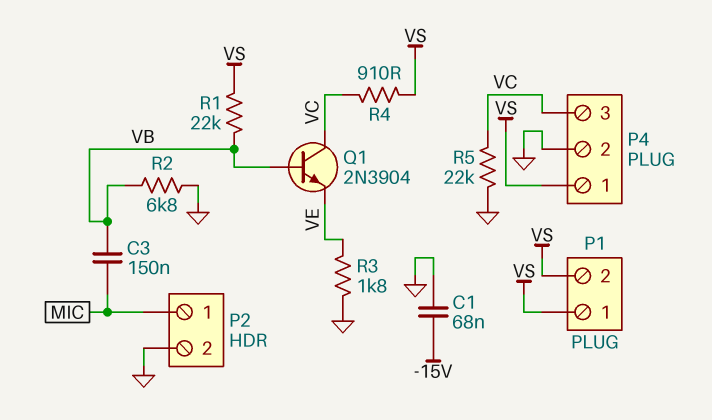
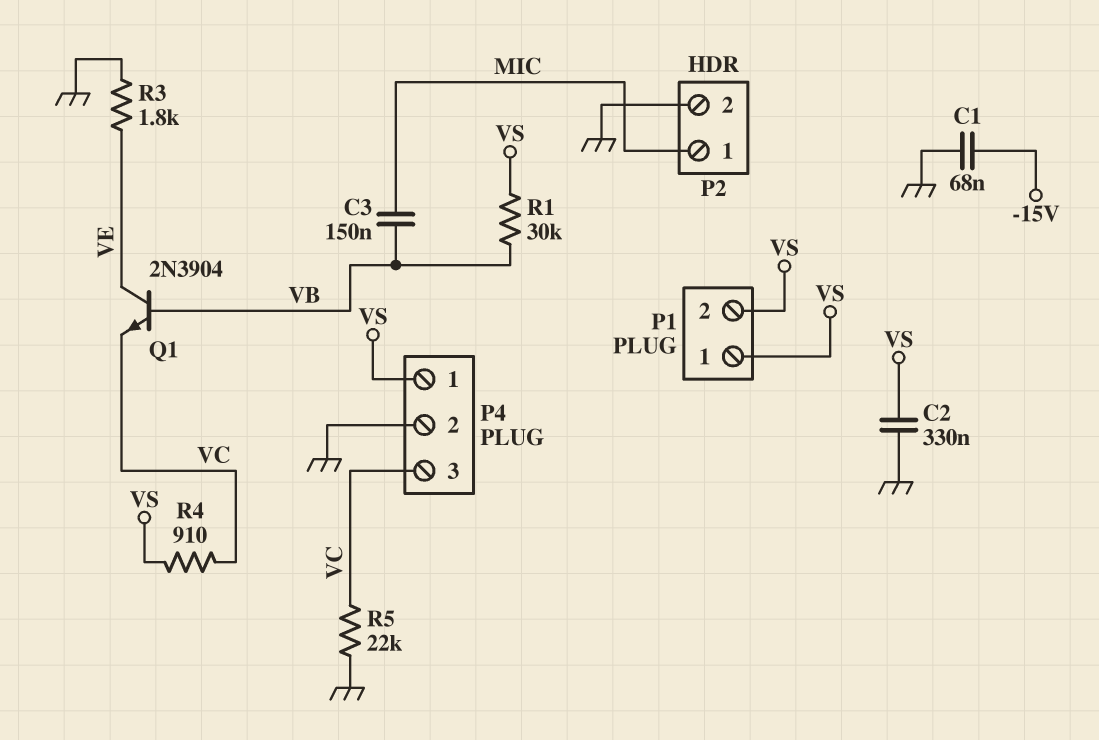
C2: none -> 330nF (GND, VS)
Q1: NPN 2N3904 (B VB, C VC, E VE) -> NPN 2N3904 (B VB, C VE, E VC)
R1: 22k (VB, VS) -> 30k (VB, VS)
R2: 6.8k (GND, VB) -> none

